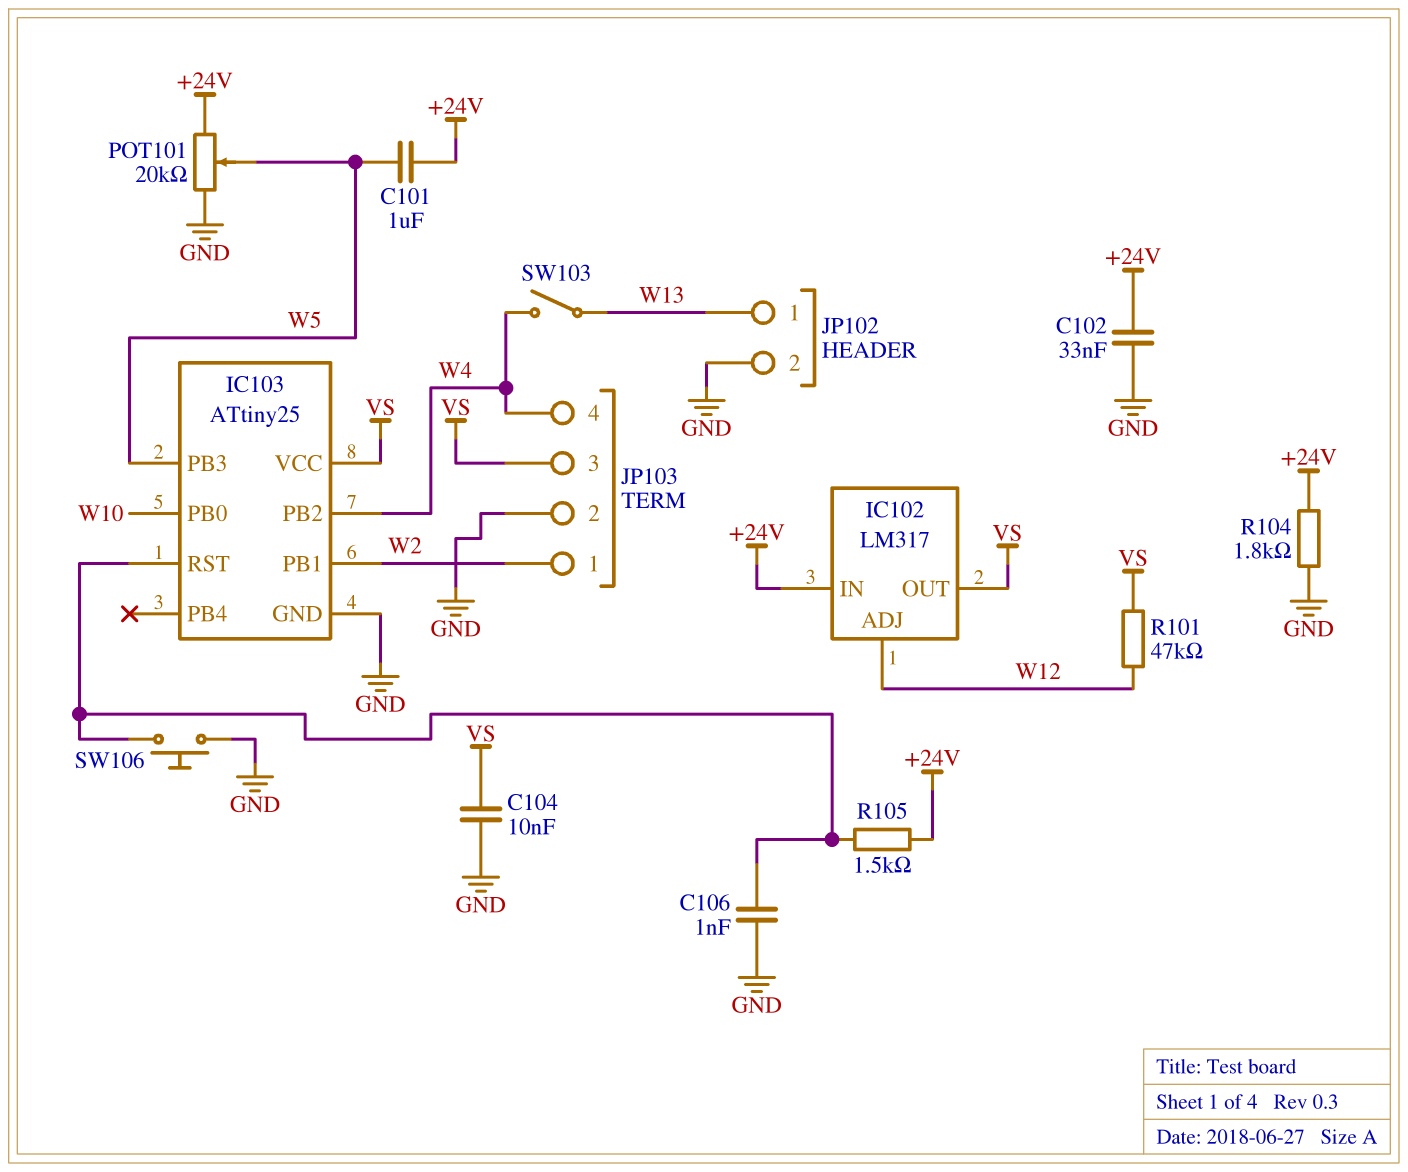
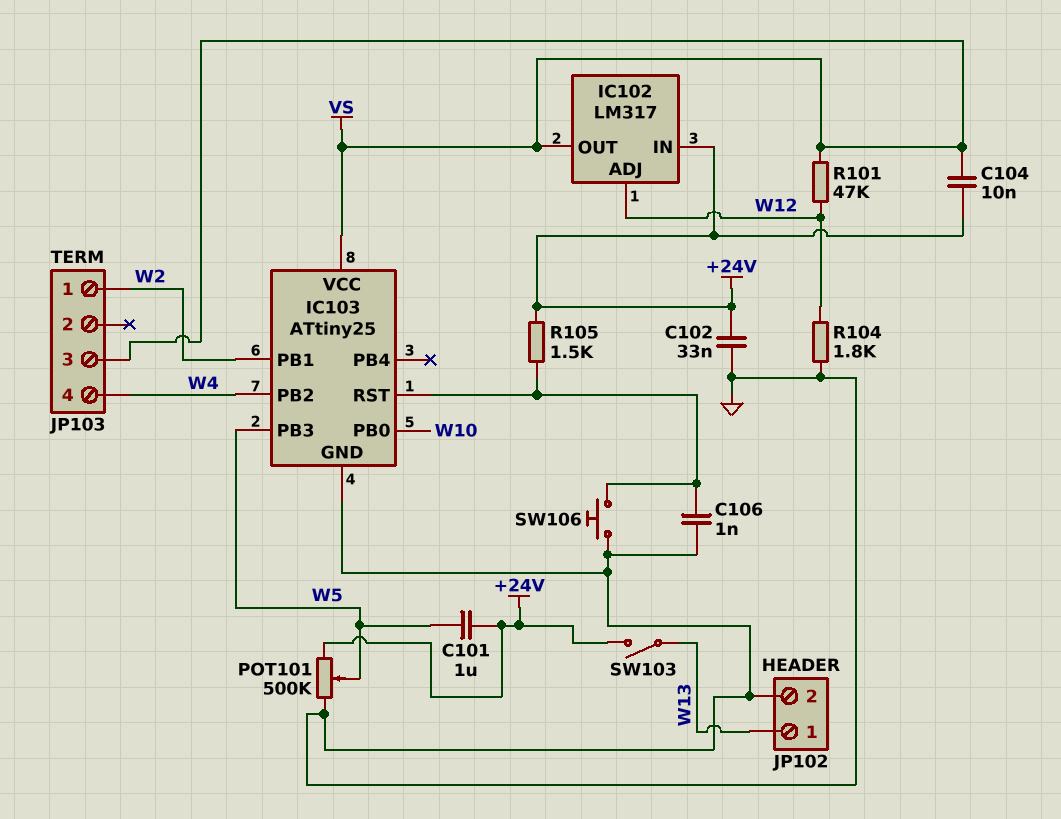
C104: 10nF (GND, VS) -> 10nF (+24V, VS)
JP103 pin 2: GND -> none
POT101: 20k (+24V, GND, wiper W5) -> 500k (+24V, GND, wiper W5)
R104: 1.8k (+24V, GND) -> 1.8k (GND, W12)
SW103: switch (W4, W13) -> switch (+24V, W13)

